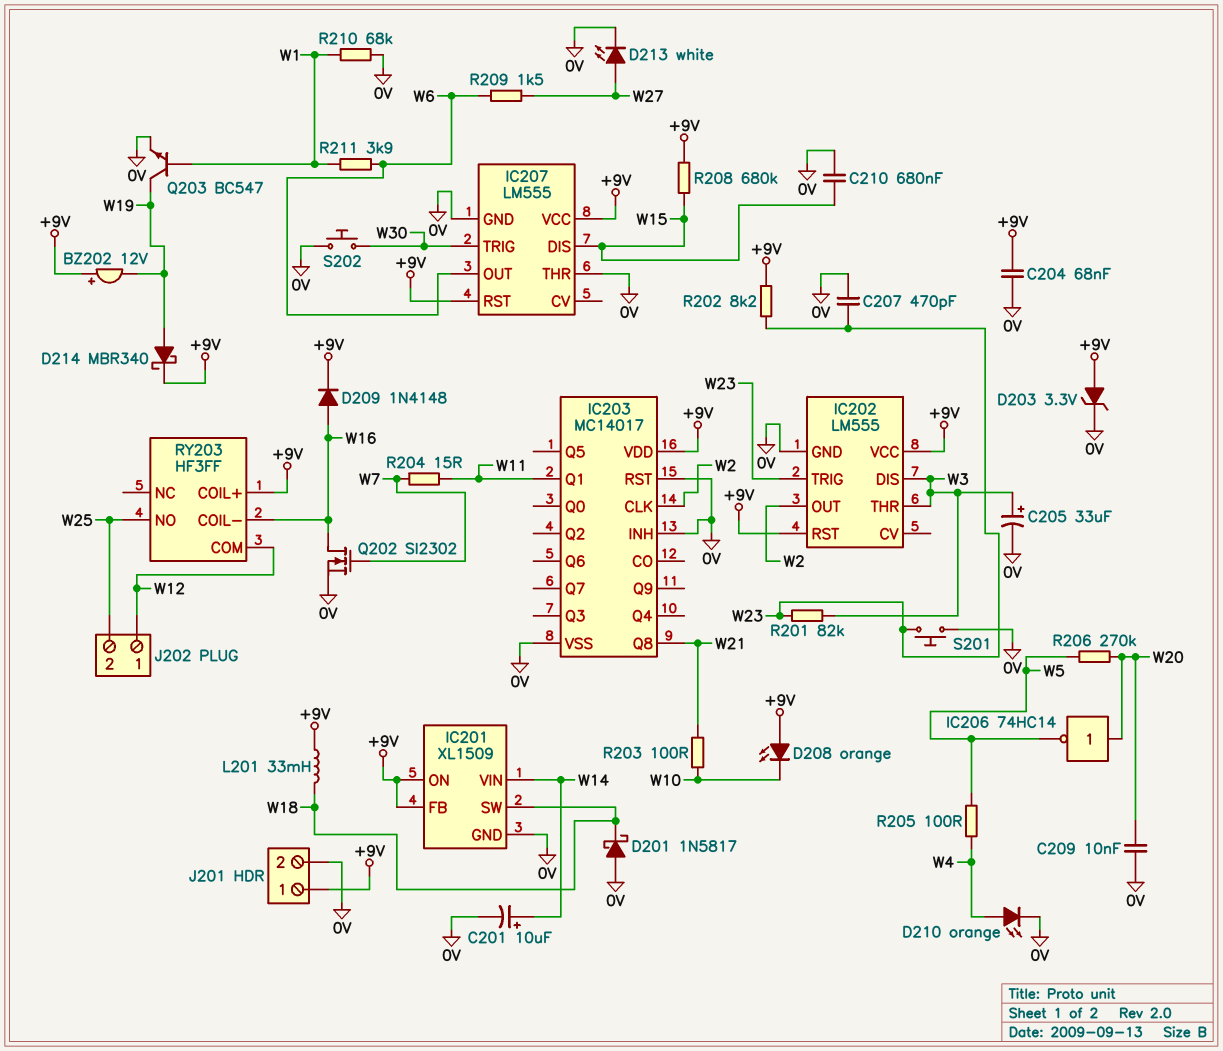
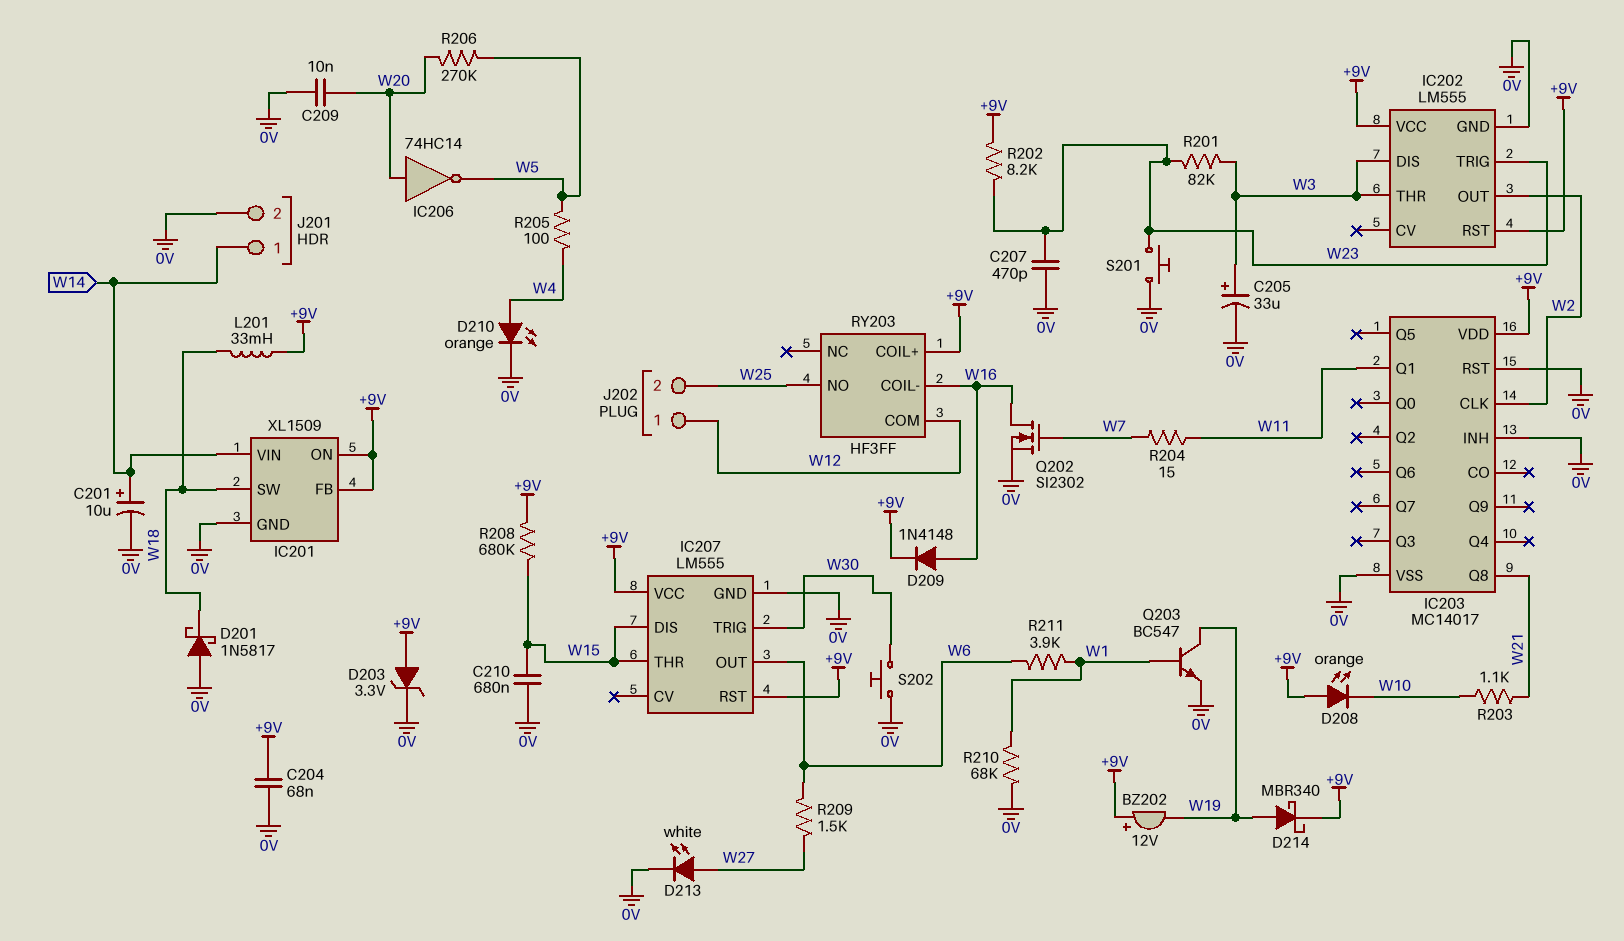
IC207 pin THR: 0V -> W15
J201 pin 1: +9V -> W14
R203: 100 (W10, W21) -> 1.1k (W10, W21)

